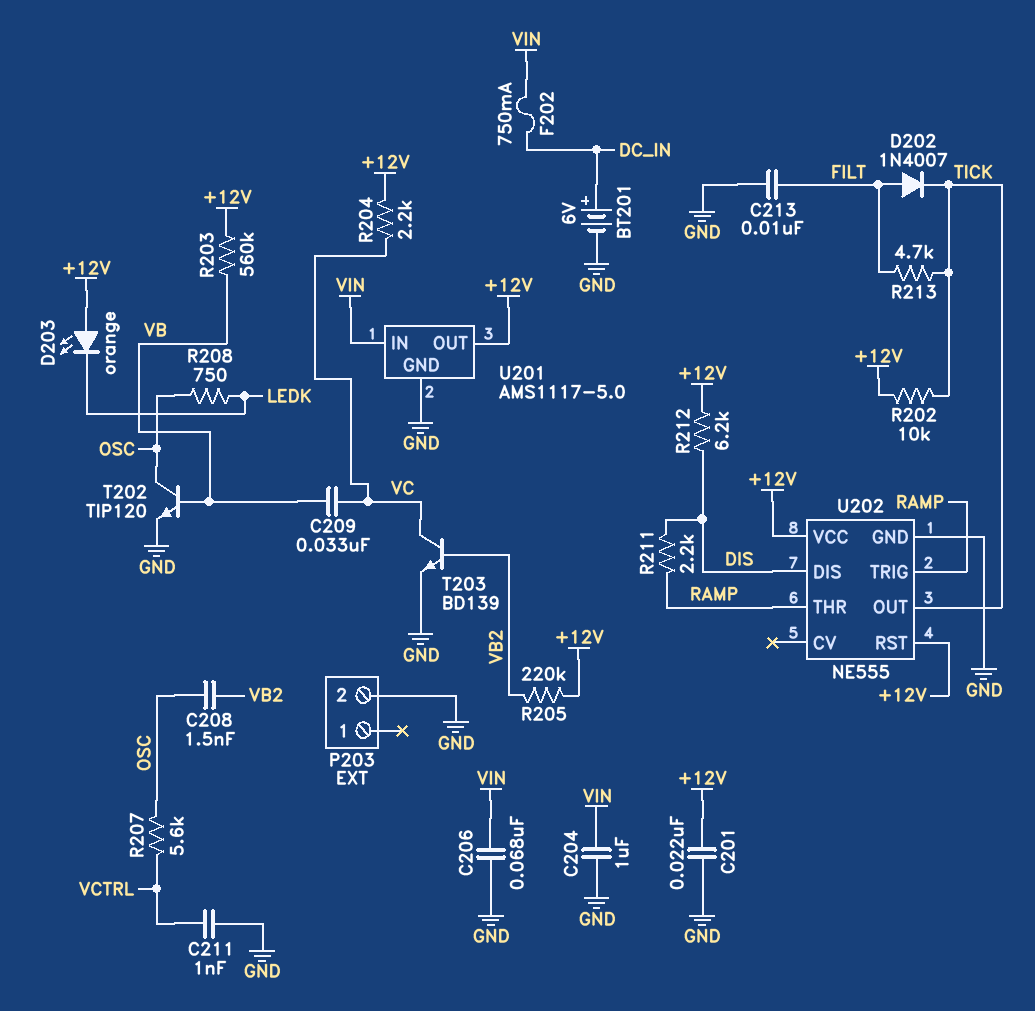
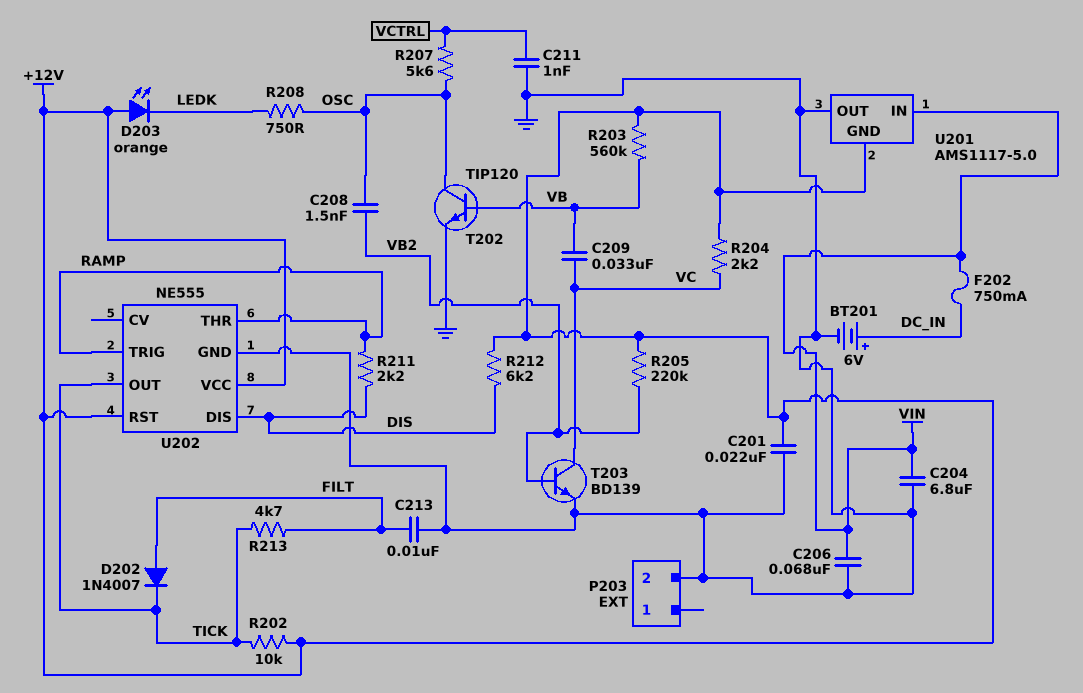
C204: 1uF (GND, VIN) -> 6.8uF (GND, VIN)
U201 pin GND: GND -> +12V
U201 pin OUT: +12V -> GND

